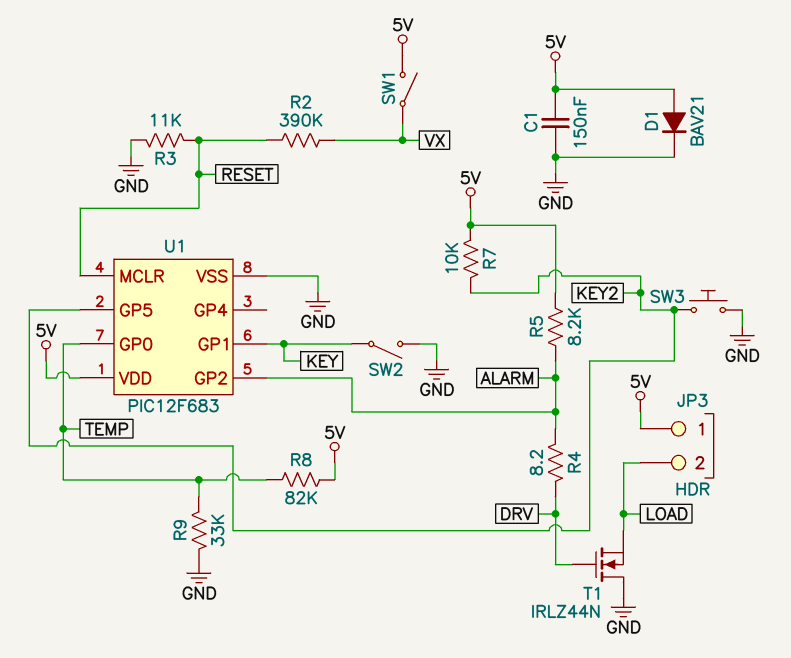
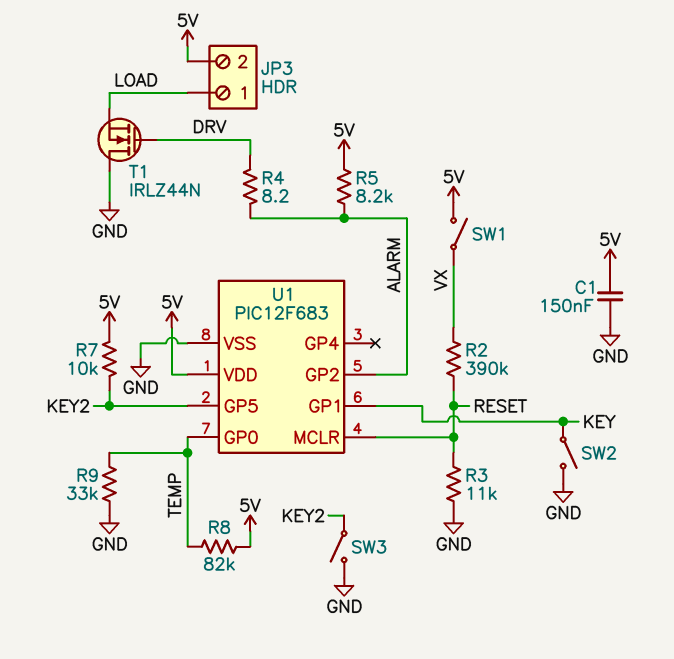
D1: diode BAV21 (A 5V, K GND) -> none
JP3 pin 1: 5V -> LOAD
JP3 pin 2: LOAD -> 5V
SW3: button (GND, KEY2) -> switch (GND, KEY2)

